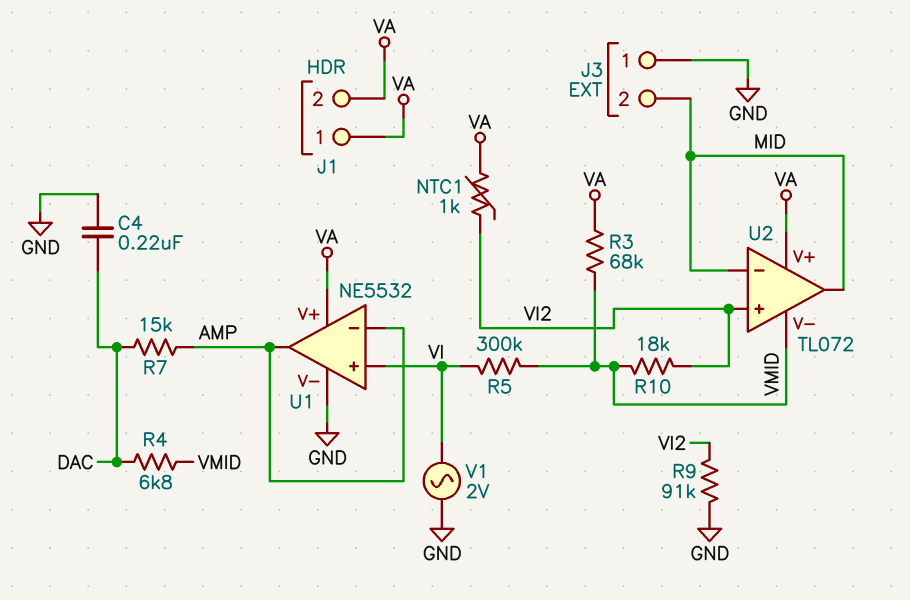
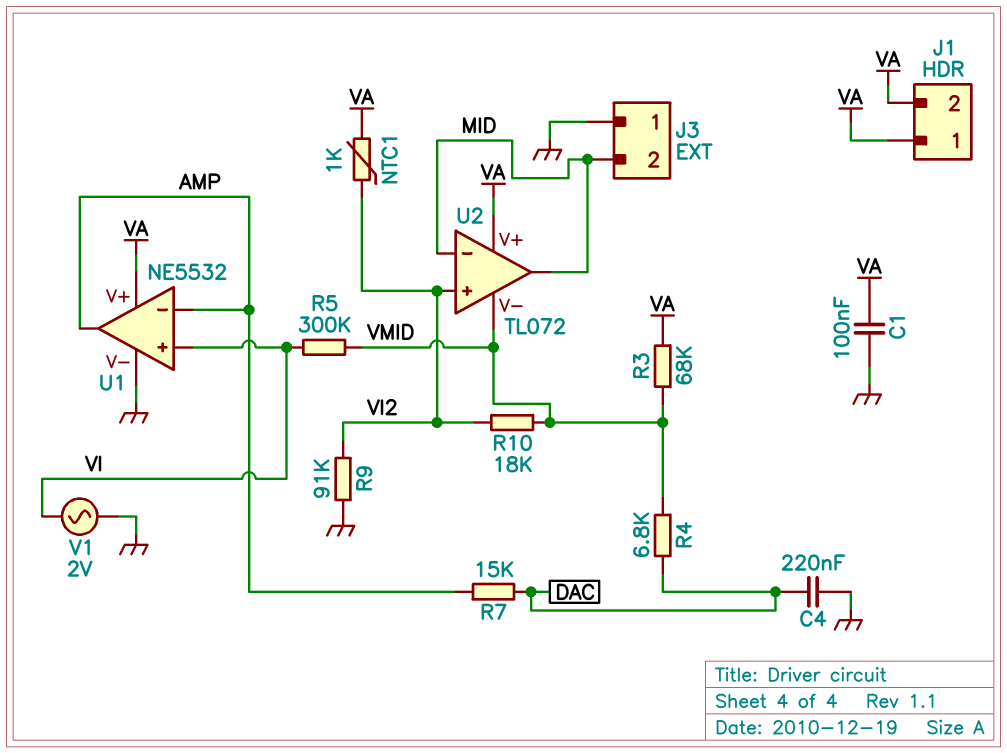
C1: none -> 100nF (GND, VA)

